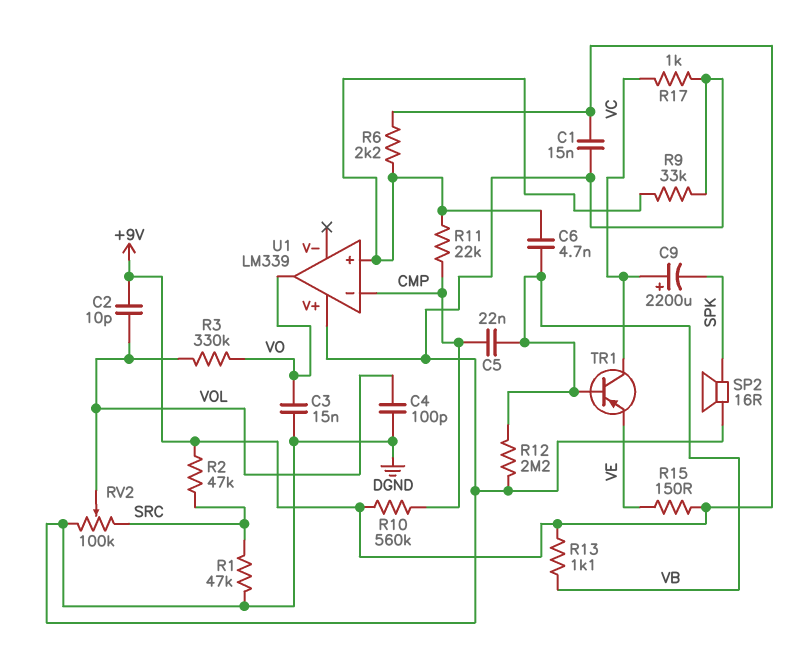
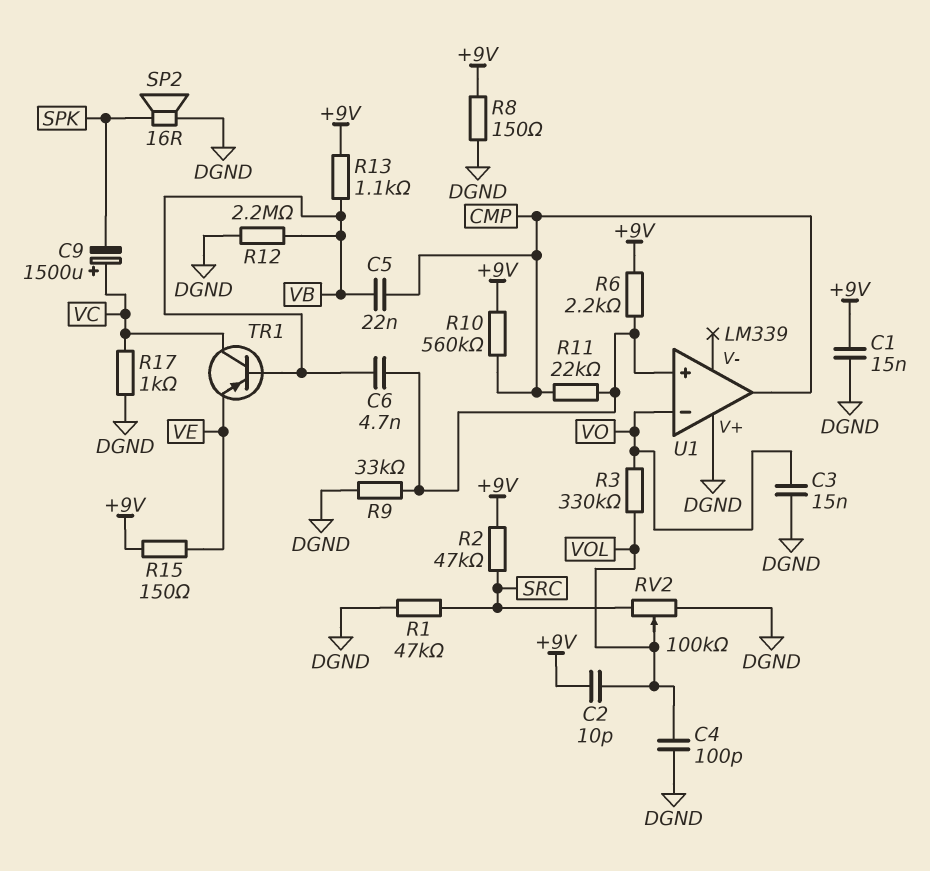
C9: 2200uF (plus VC, minus SPK) -> 1500uF (plus VC, minus SPK)
R8: none -> 150 (+9V, DGND)
U1 pin in-: CMP -> VO
U1 pin out: VO -> CMP

